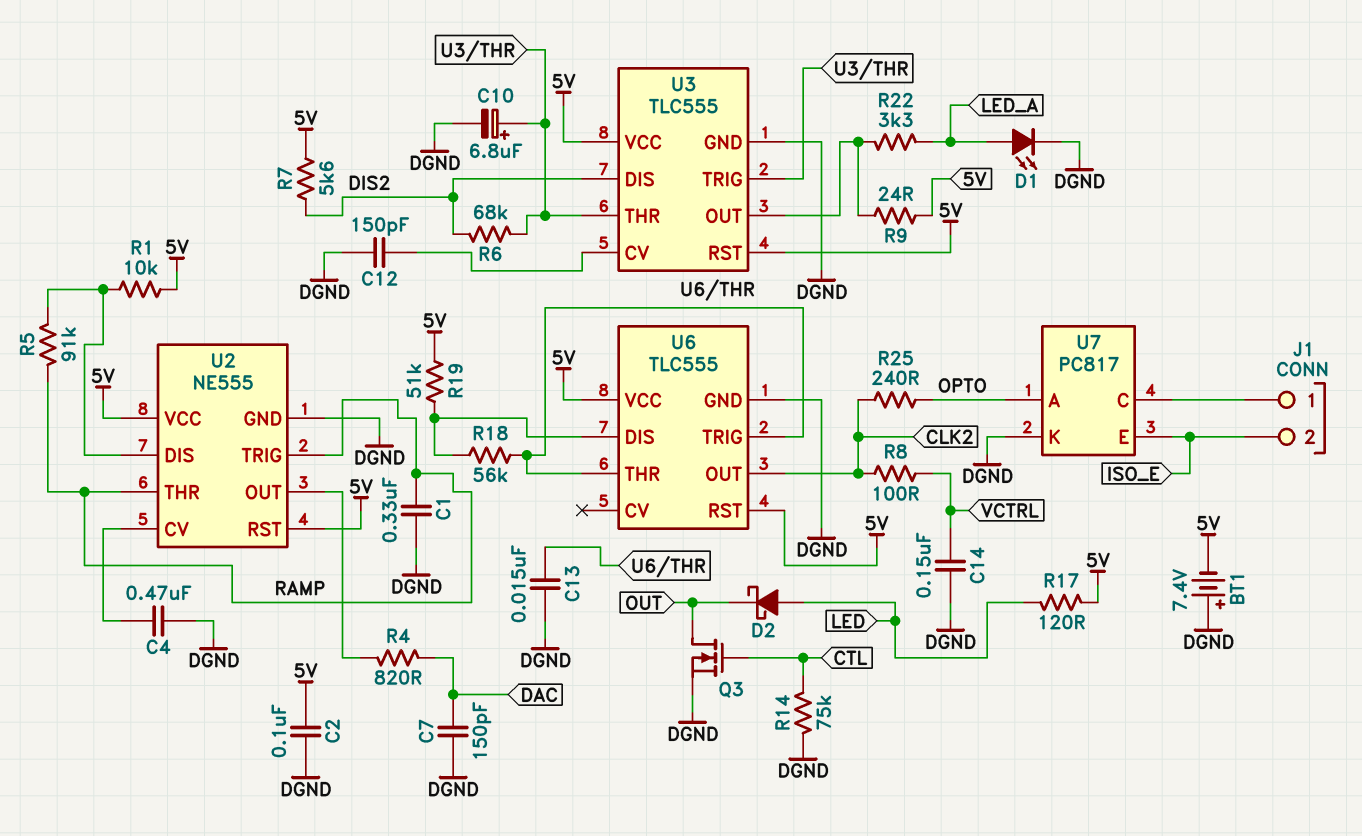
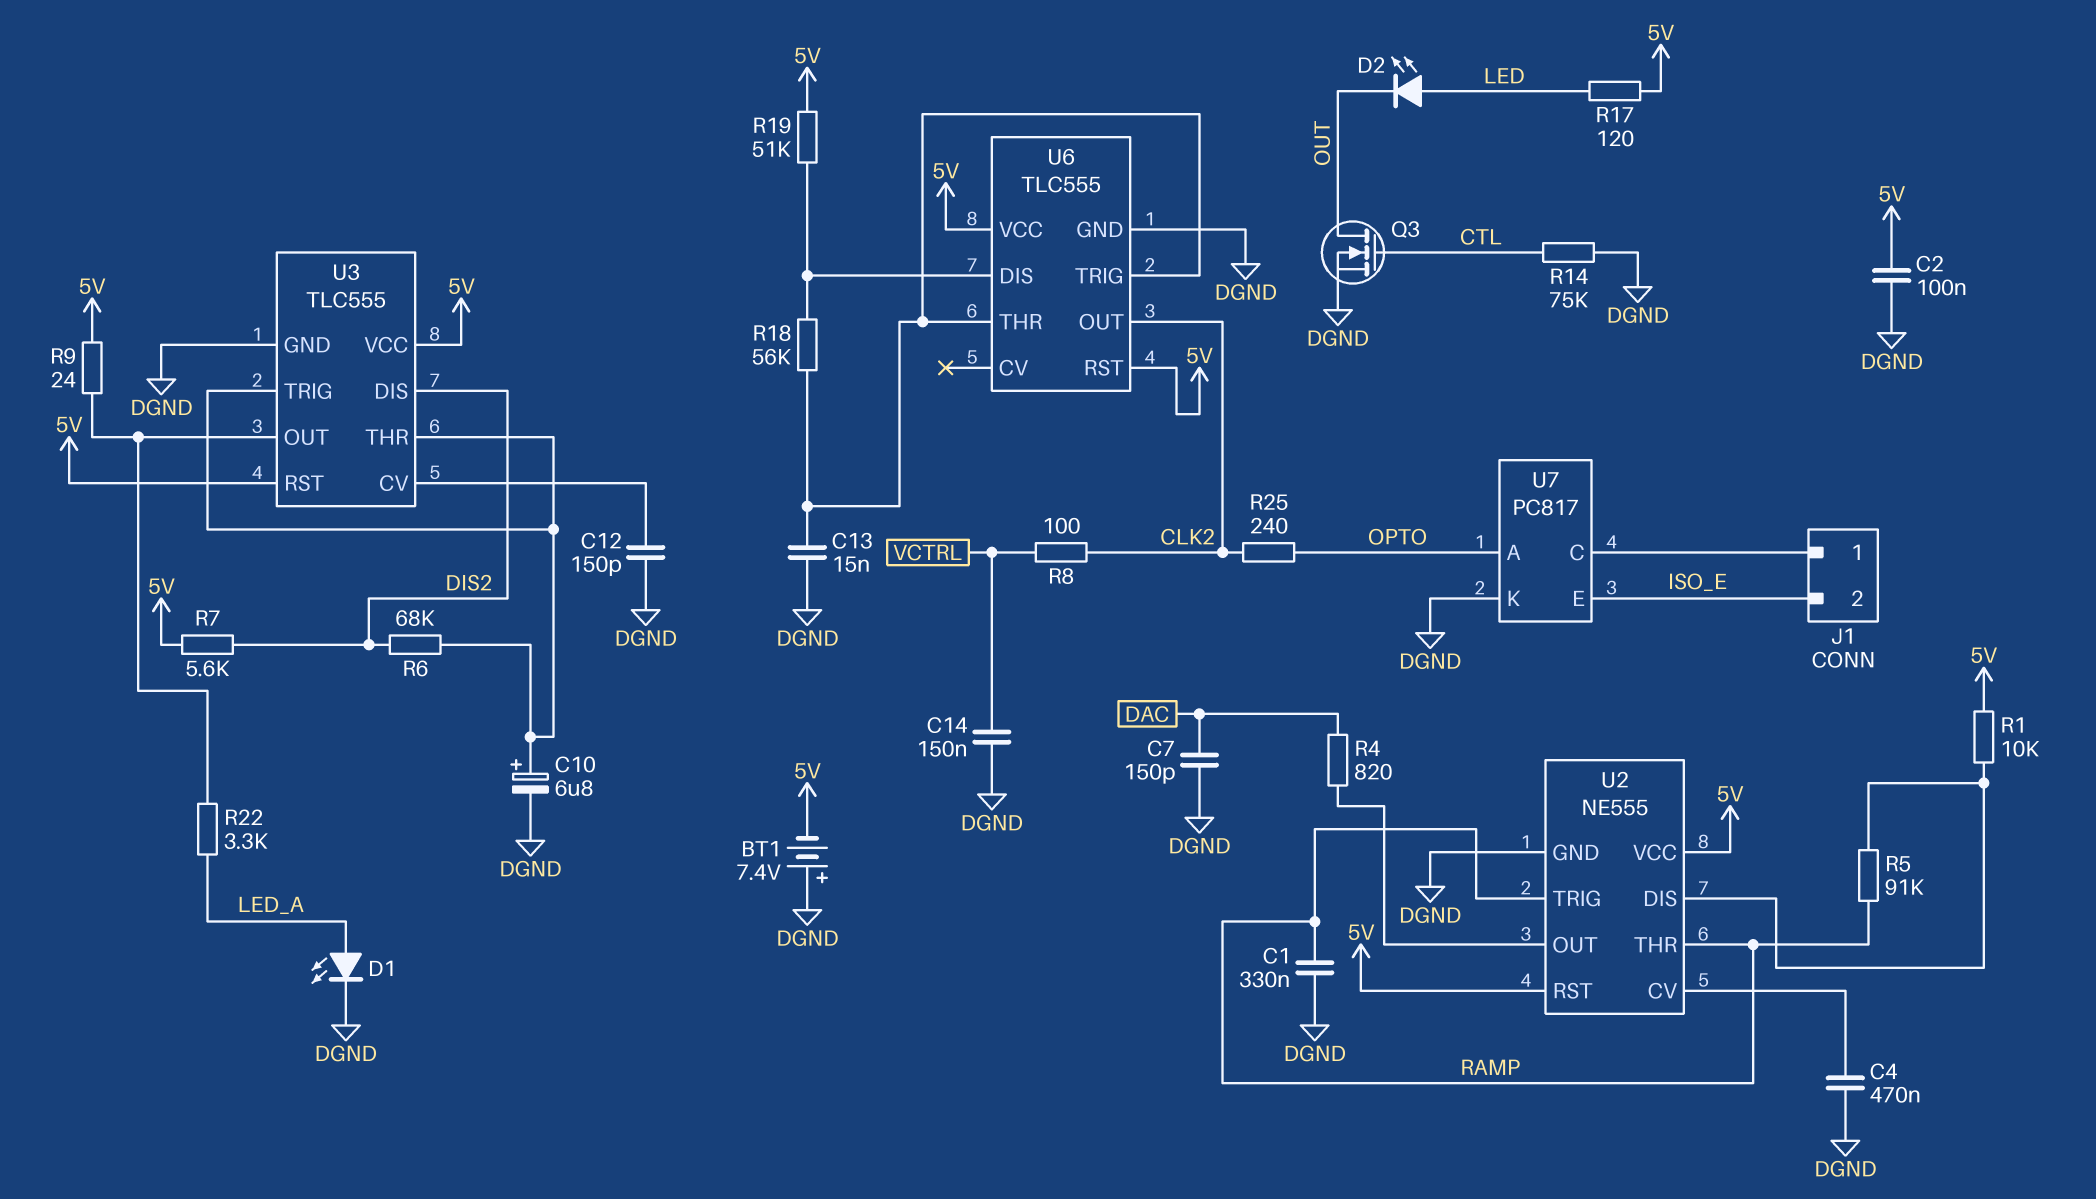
D2: schottky (A LED, K OUT) -> LED (A LED, K OUT)

